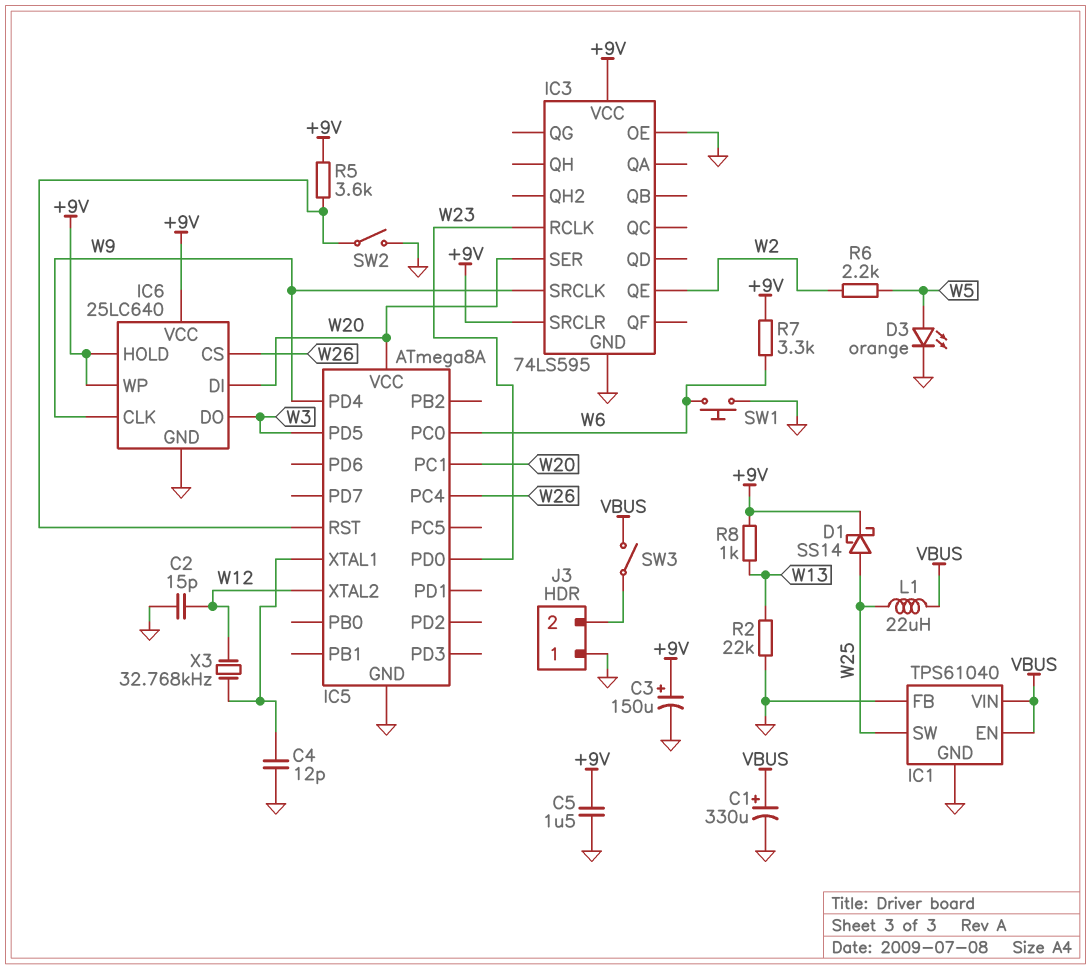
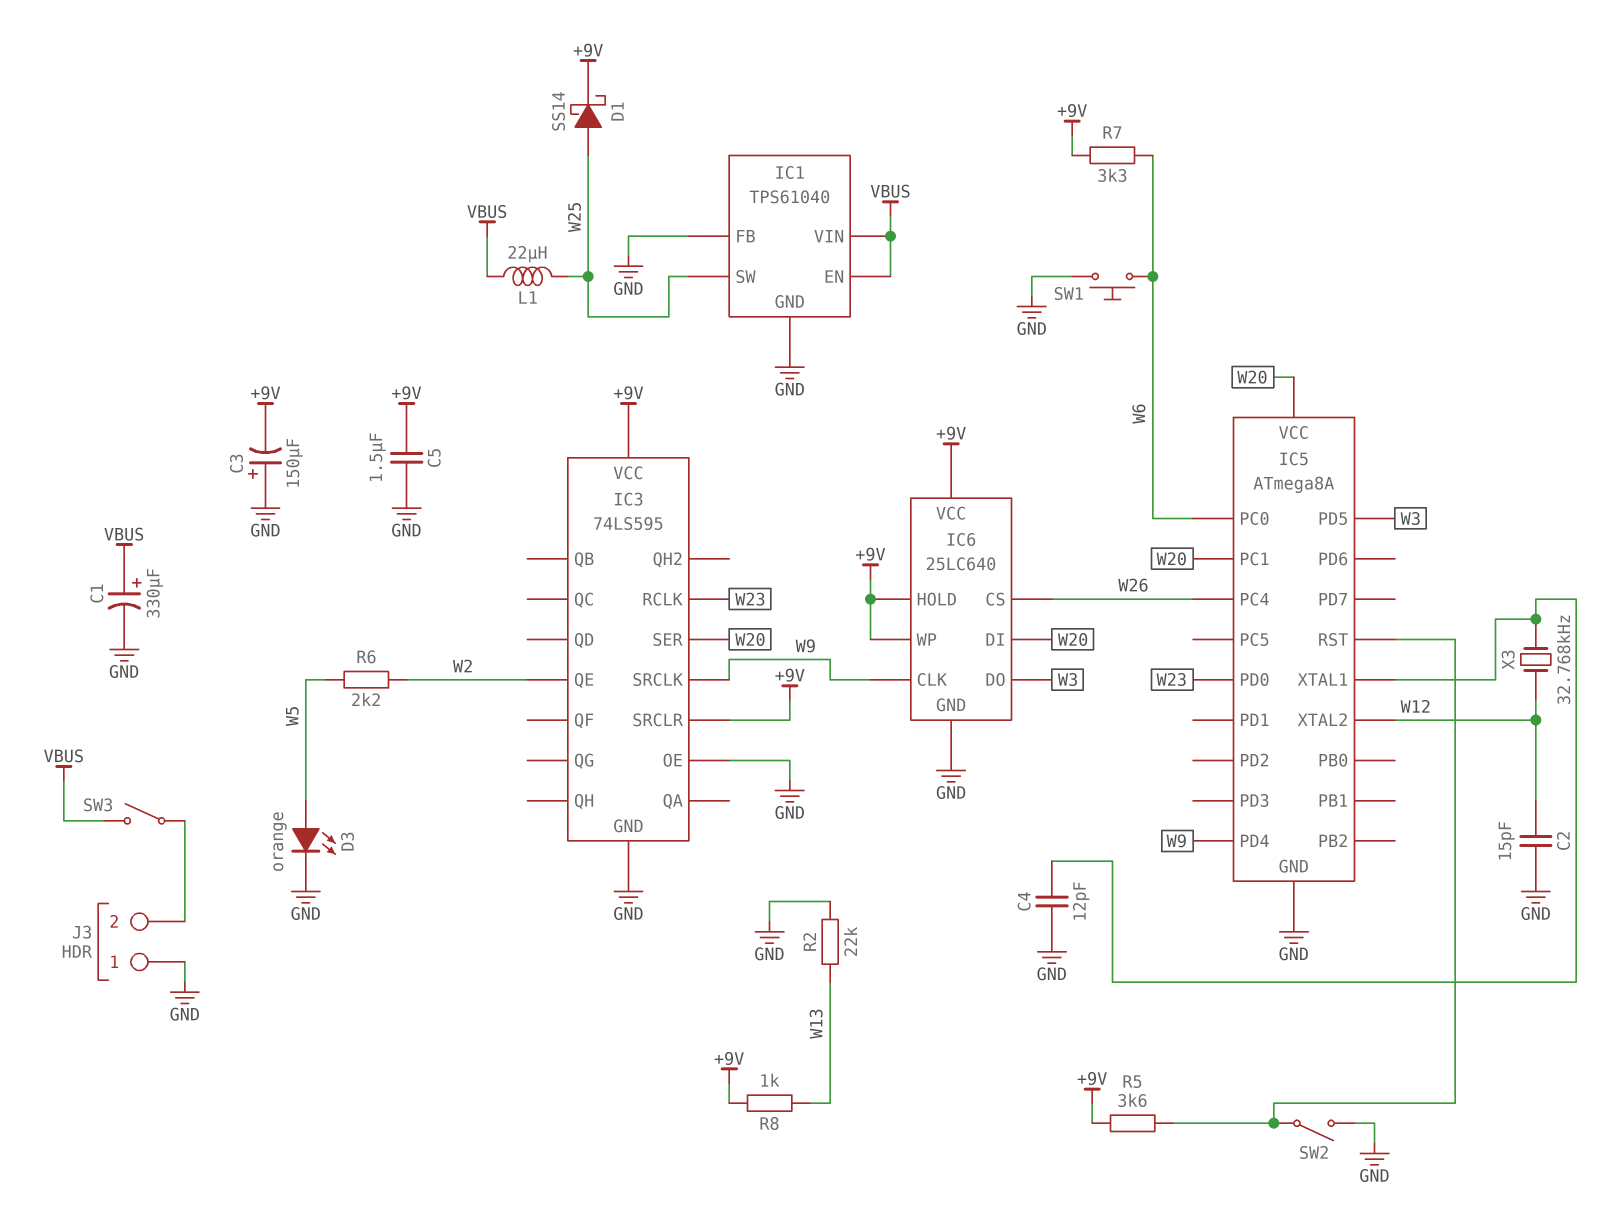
C3: 150uF (plus +9V, minus GND) -> 150uF (plus GND, minus +9V)

